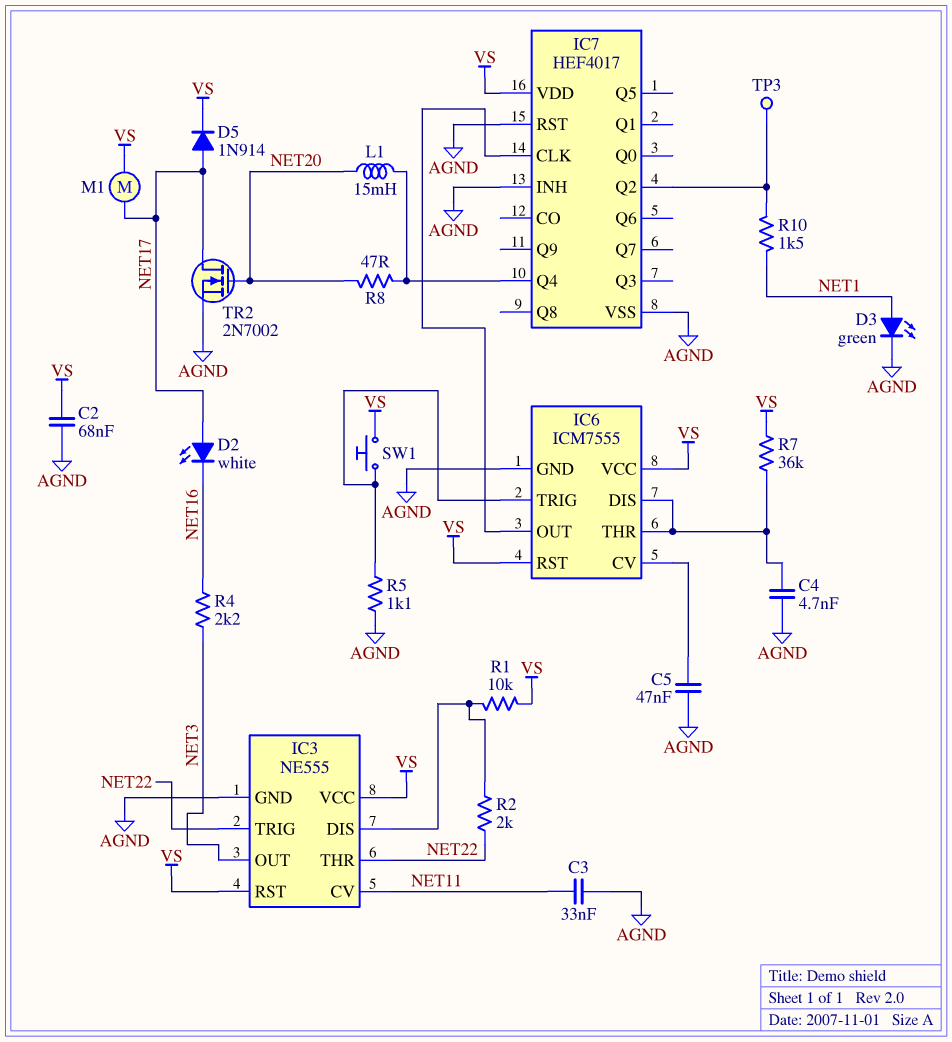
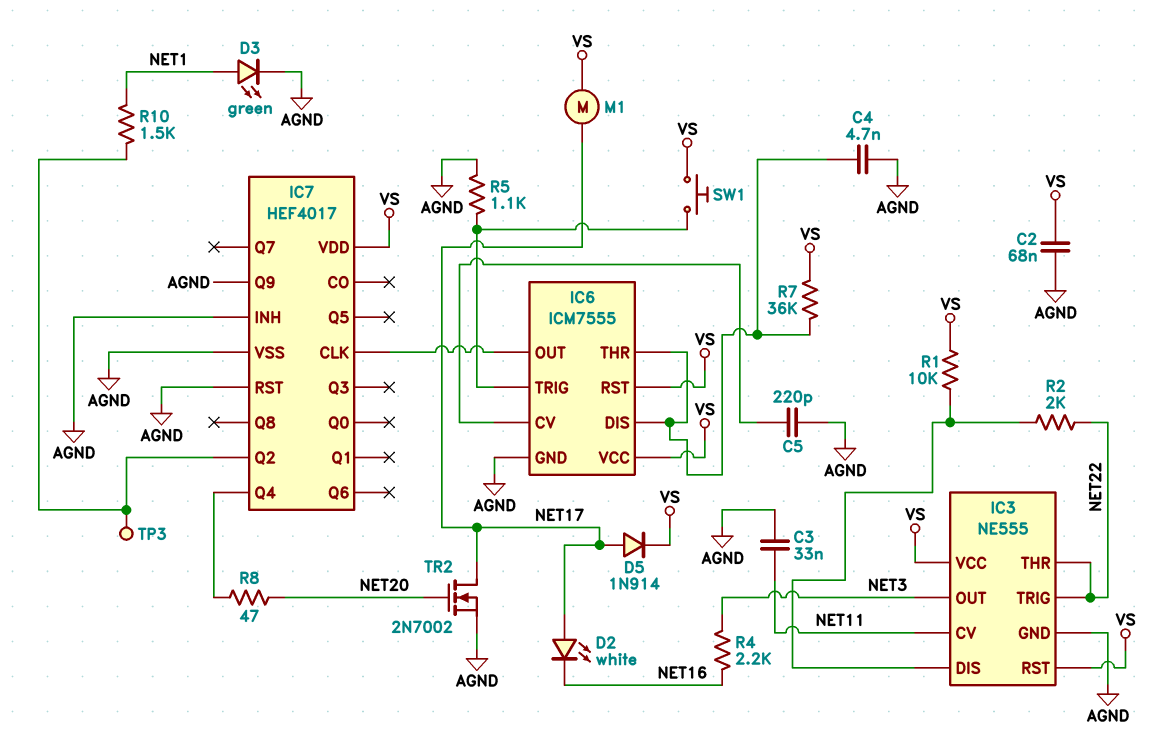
C5: 47nF (AGND, IC6/CV) -> 220pF (AGND, IC6/CV)
IC7 pin Q9: none -> AGND
L1: 15mH (IC7/Q4, NET20) -> none

